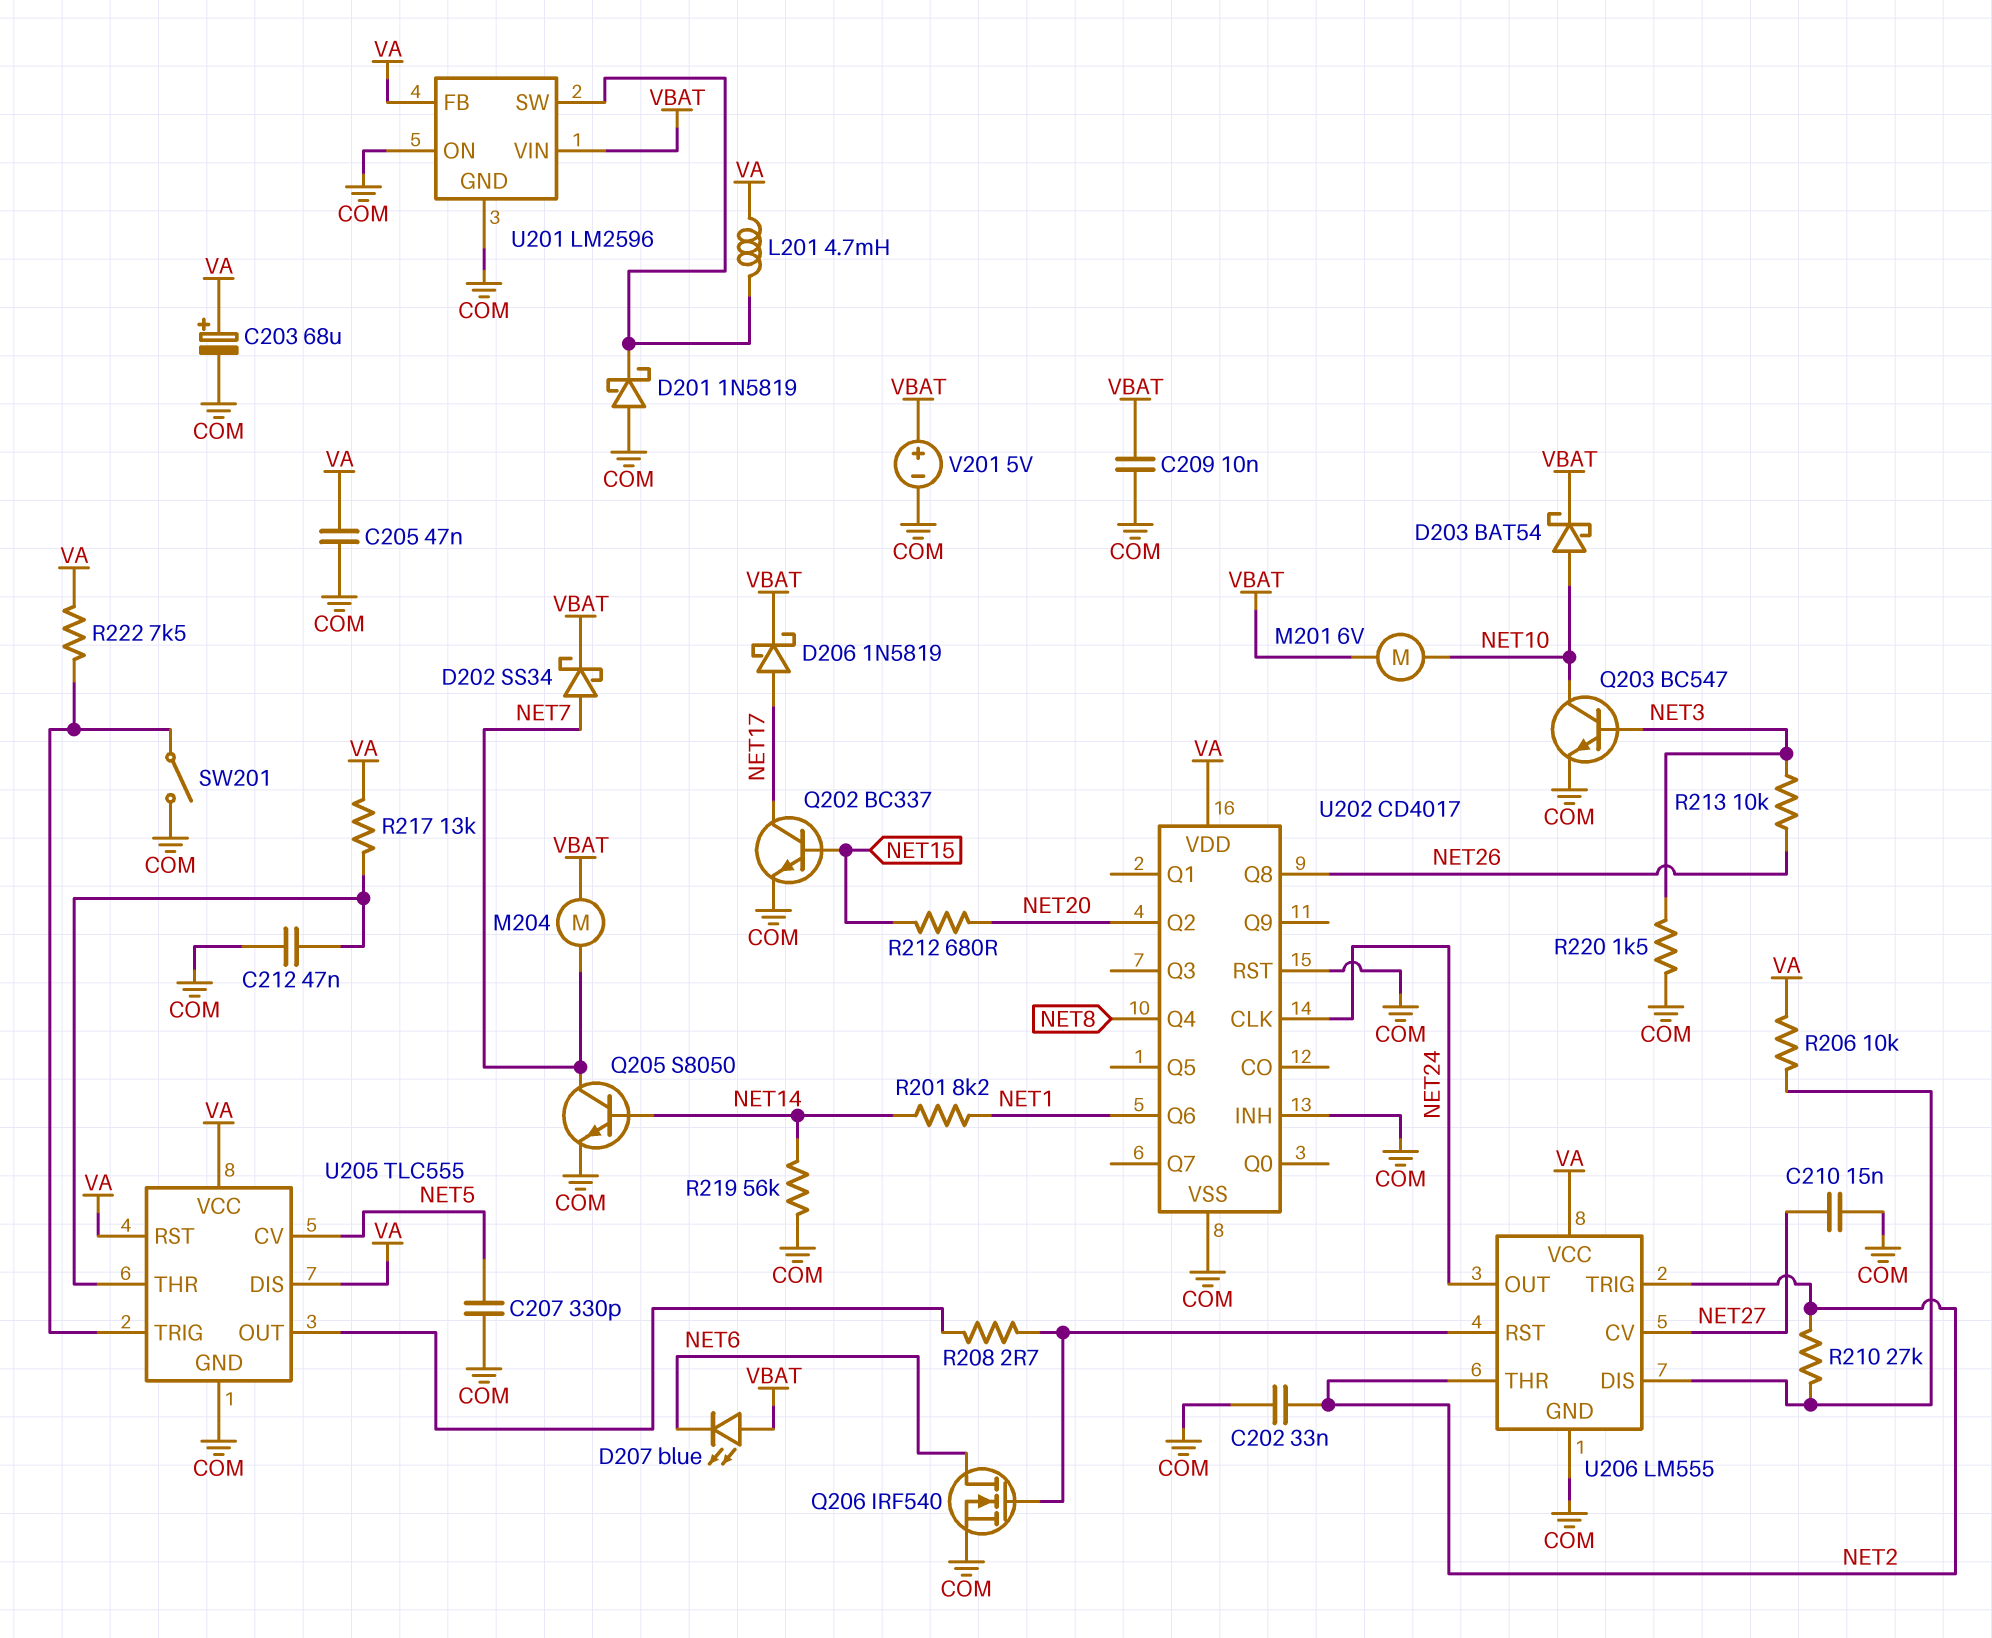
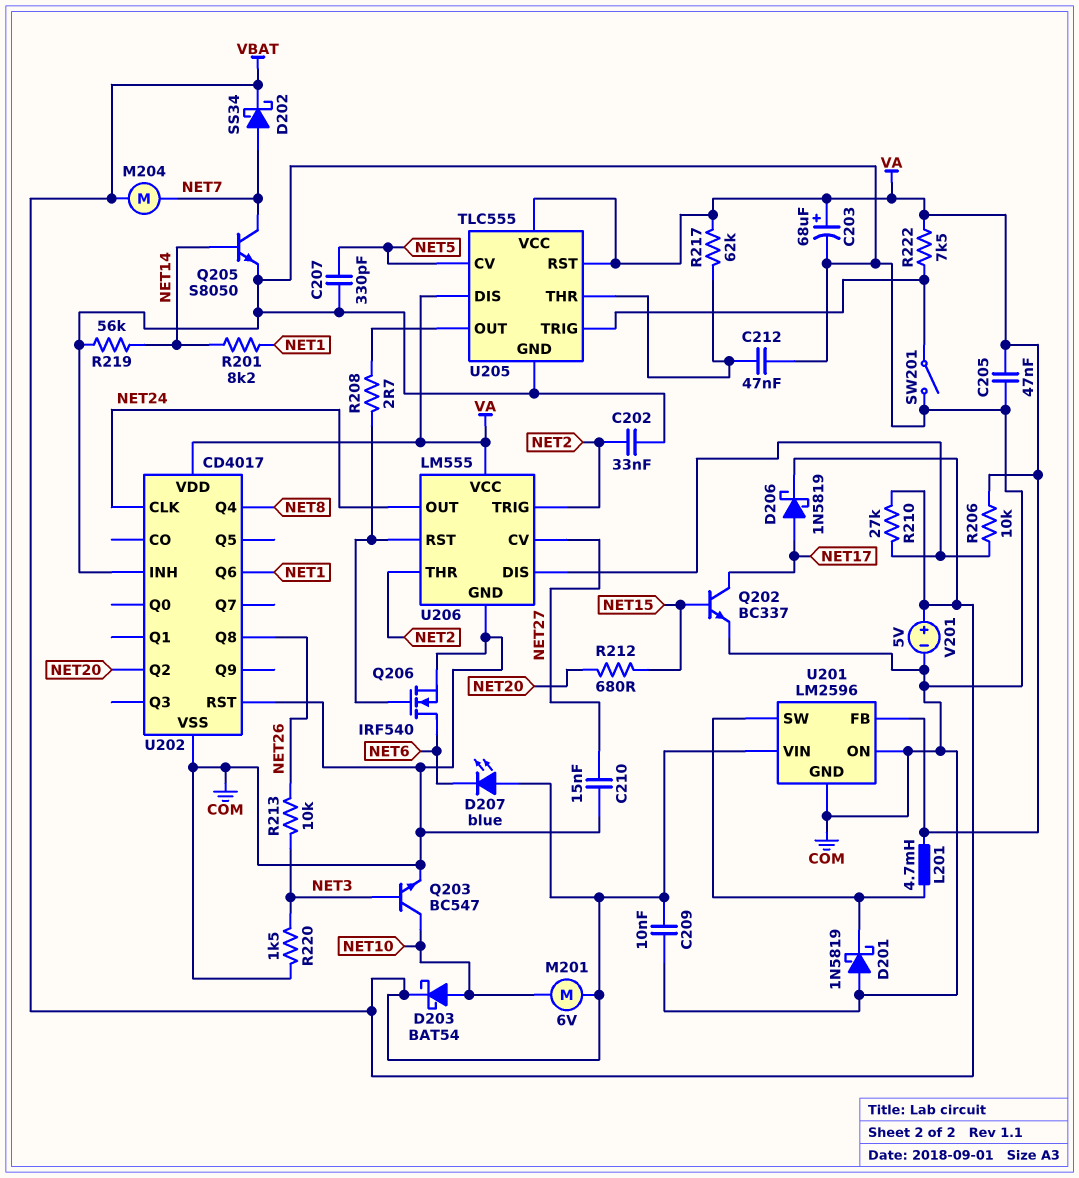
R210: 27k (NET2, U206/DIS) -> 27k (U206/DIS, VBAT)
R217: 13k (U205/THR, VA) -> 62k (U205/THR, VA)

